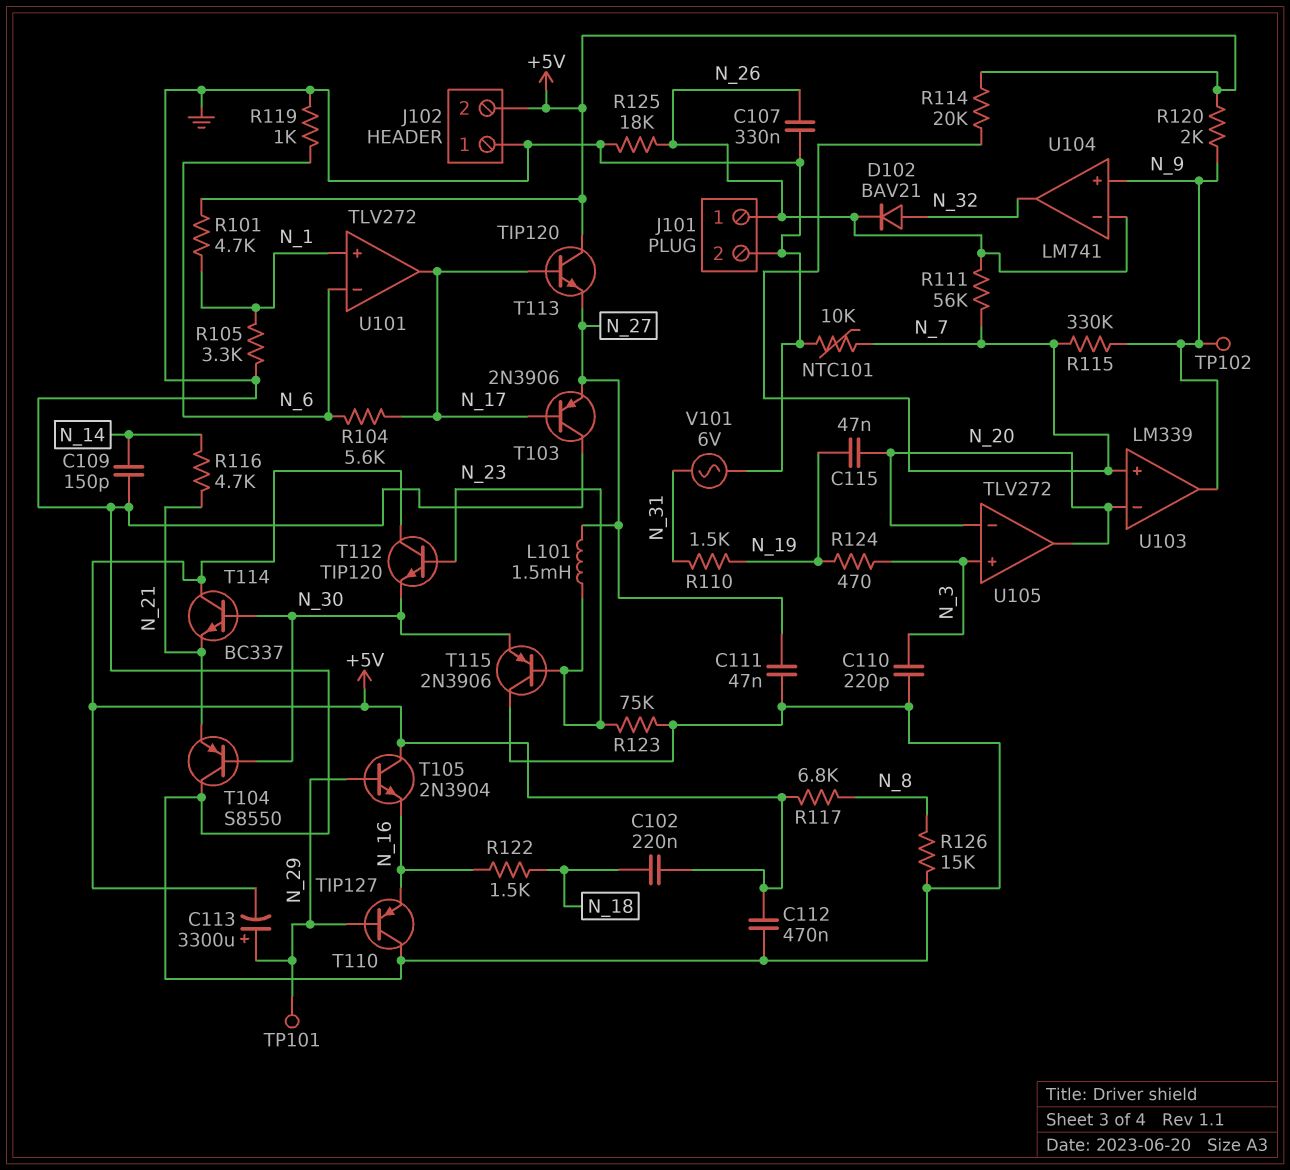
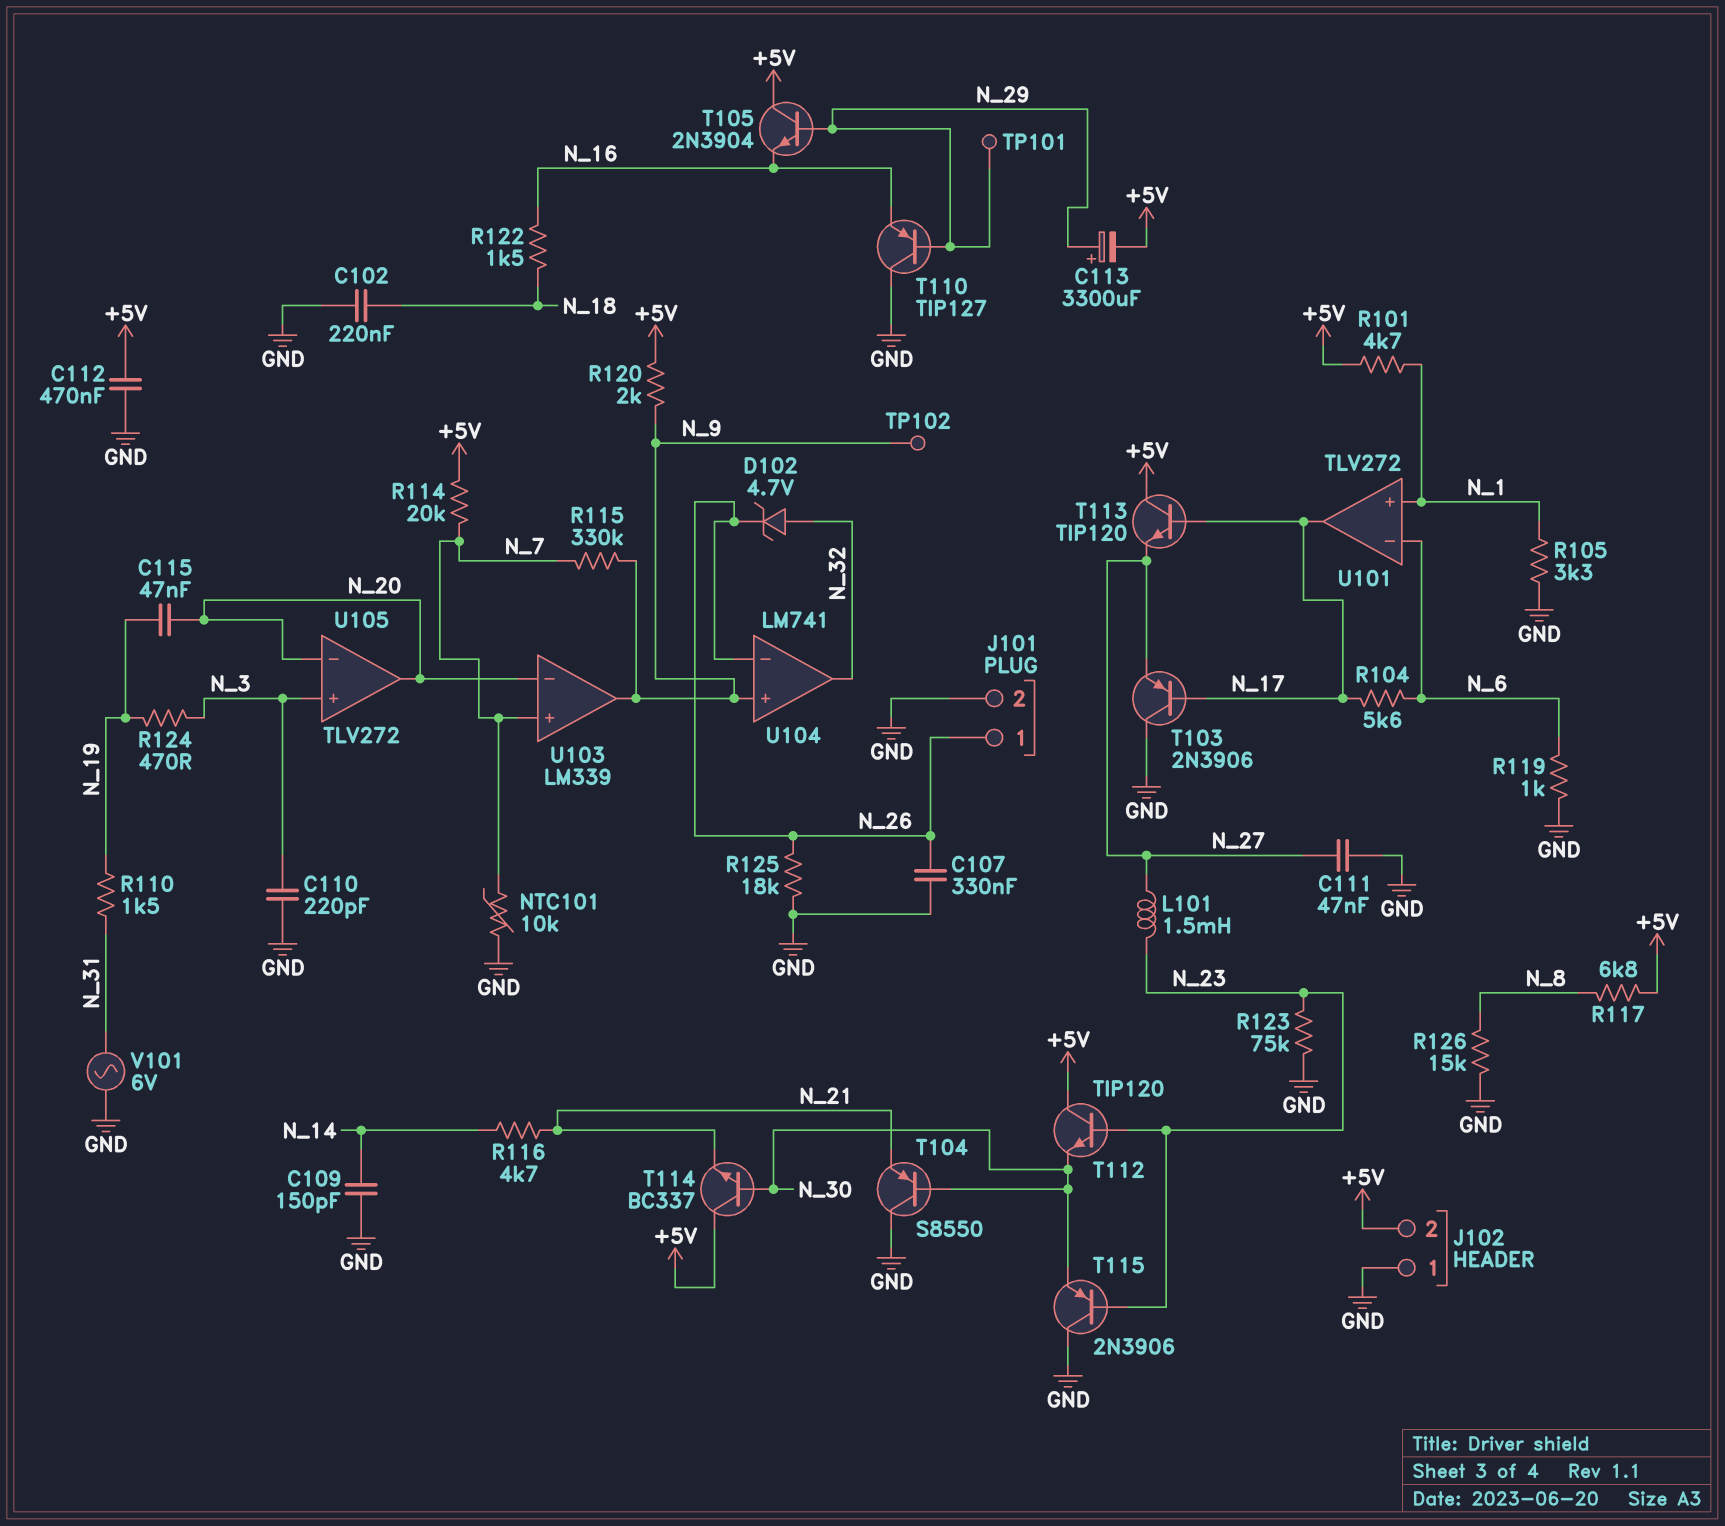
C102: 220nF (+5V, N_18) -> 220nF (GND, N_18)
D102: diode BAV21 (A N_32, K N_26) -> zener 4.7V (A N_32, K N_26)
R111: 56k (N_7, N_26) -> none

